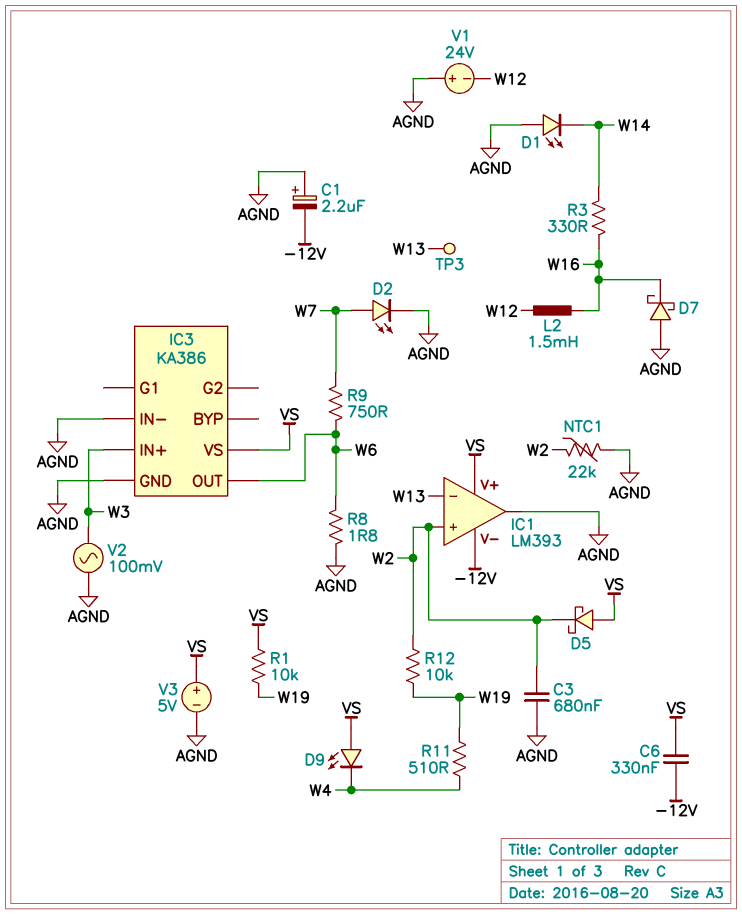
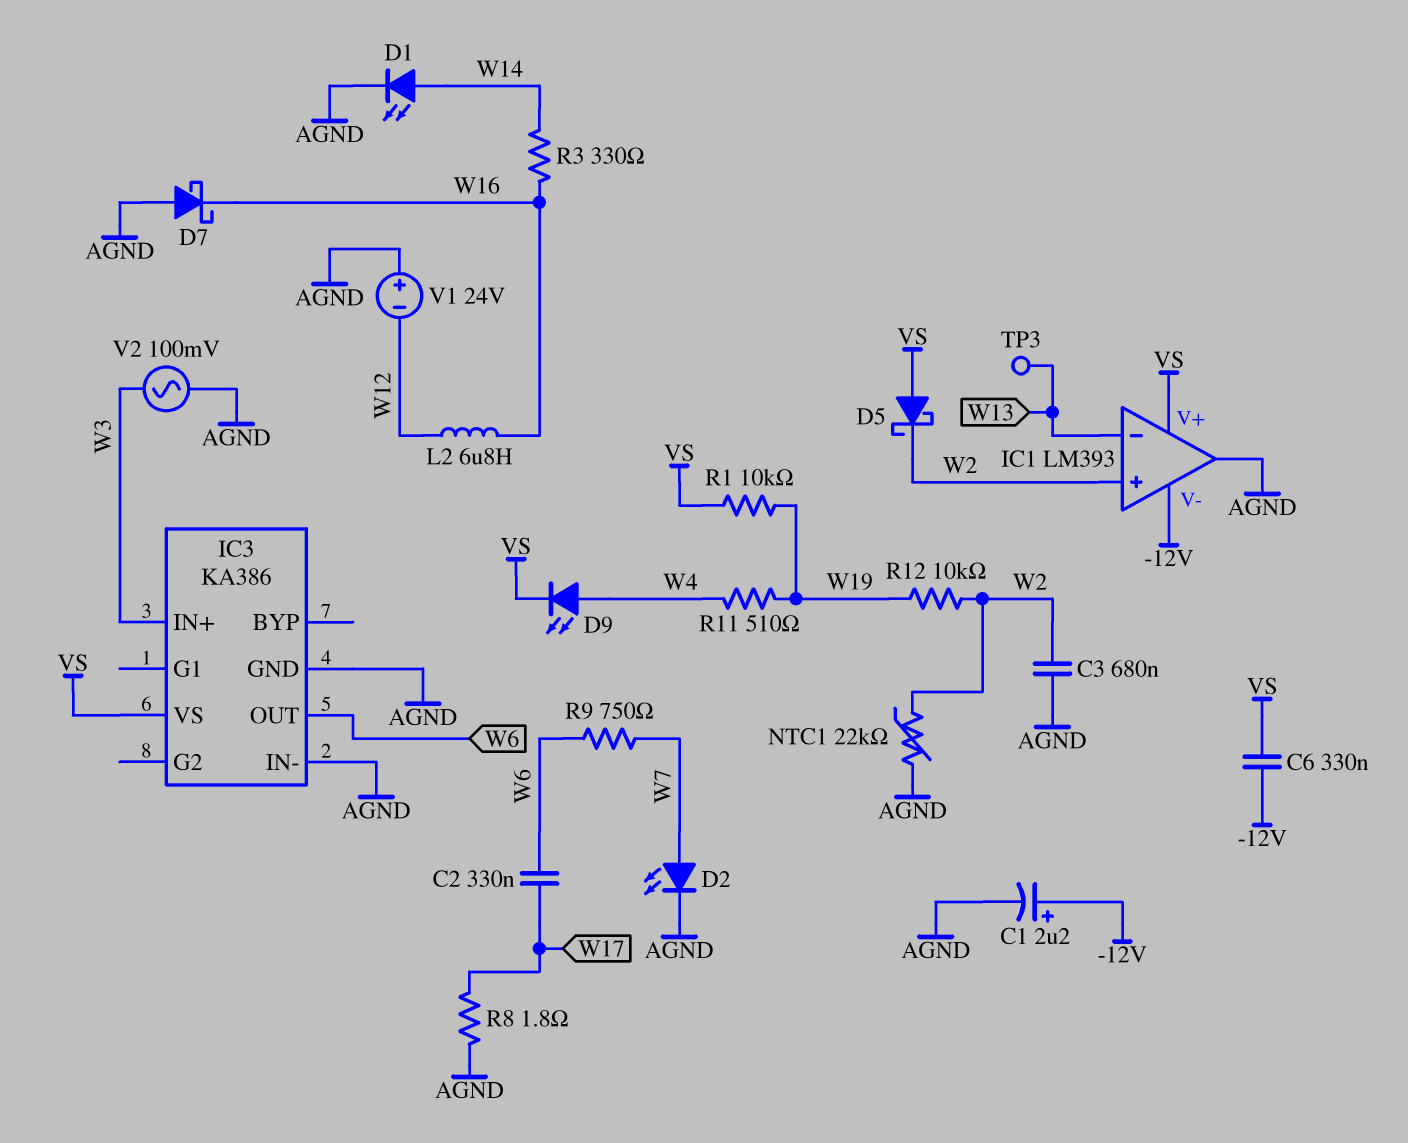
C1: 2.2uF (plus AGND, minus -12V) -> 2.2uF (plus -12V, minus AGND)
C2: none -> 330nF (W6, W17)
D1: LED (A AGND, K W14) -> LED (A W14, K AGND)
D9: LED (A VS, K W4) -> LED (A W4, K VS)
L2: 1.5mH (W12, W16) -> 6.8uH (W12, W16)
R8: 1.8 (AGND, W6) -> 1.8 (AGND, W17)
V3: 5V (plus VS, minus AGND) -> none

